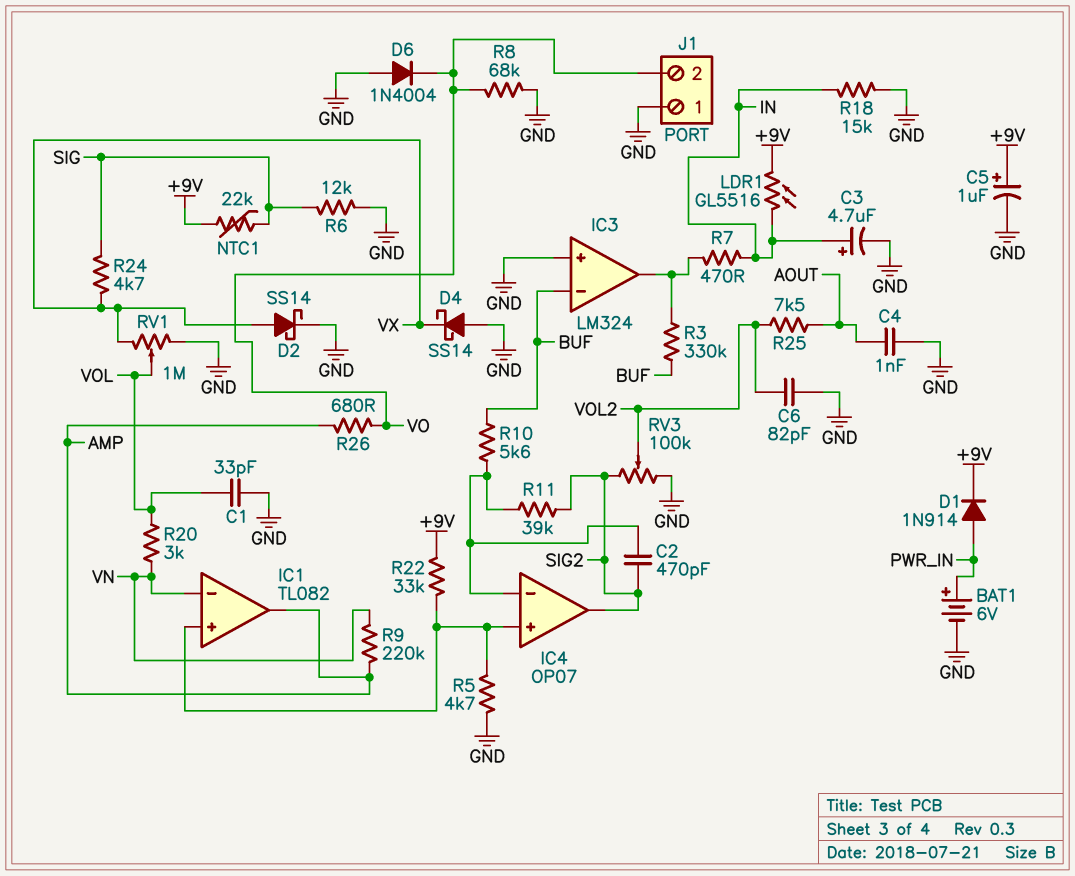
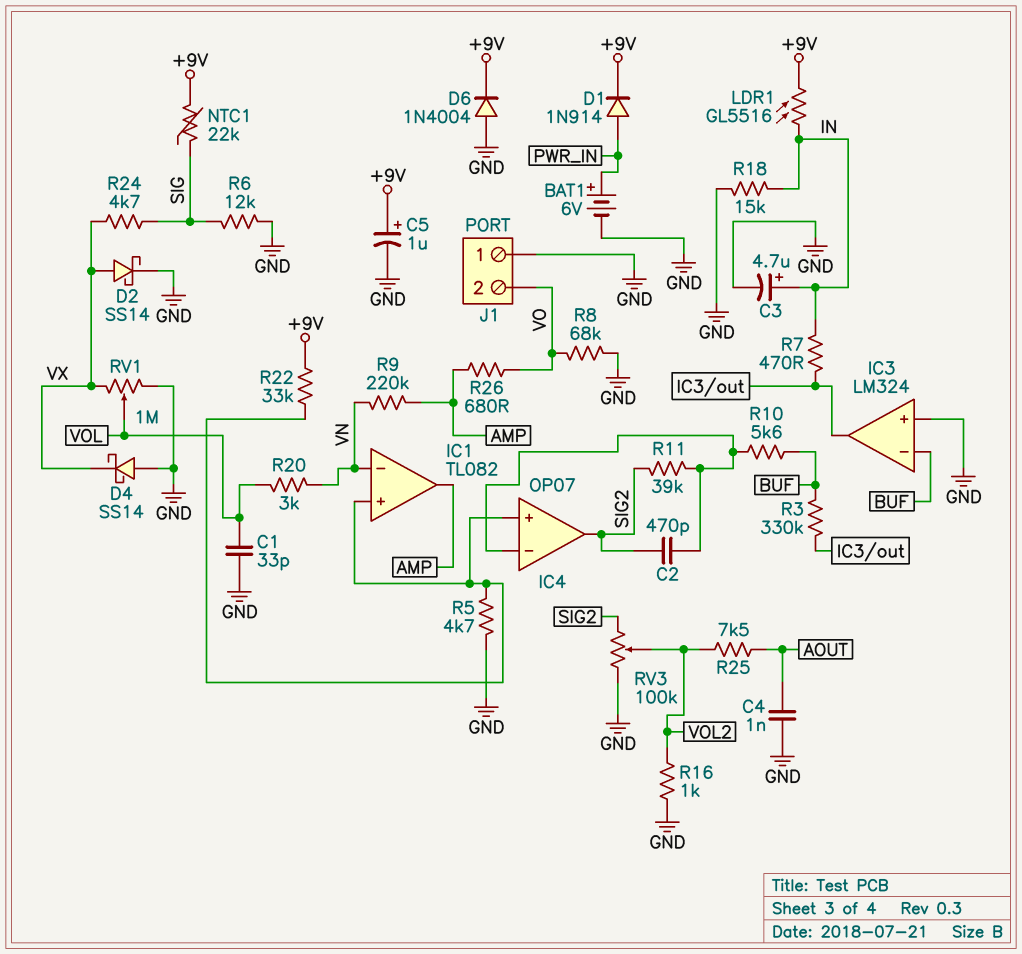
C6: 82pF (GND, VOL2) -> none
D6: diode 1N4004 (A GND, K VO) -> diode 1N4004 (A GND, K +9V)
R16: none -> 1k (GND, VOL2)

